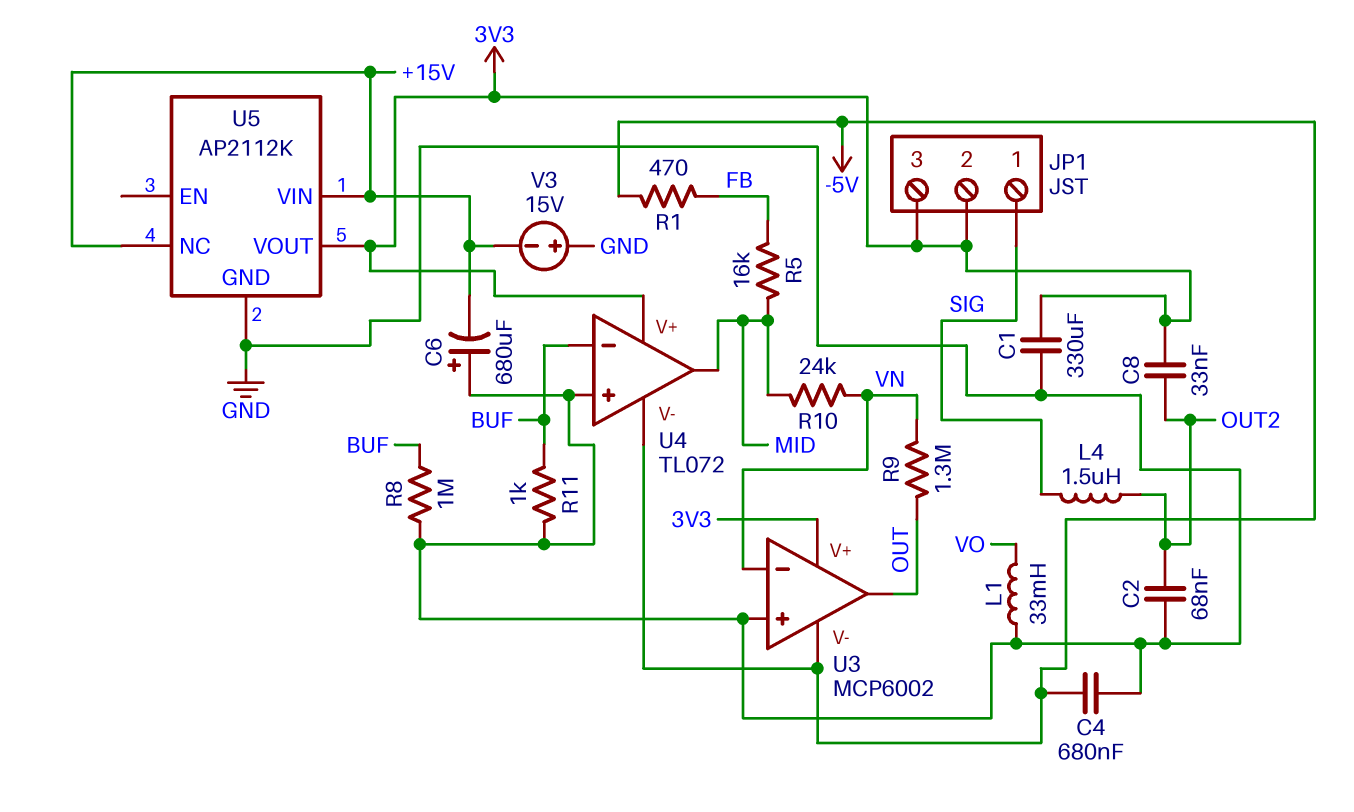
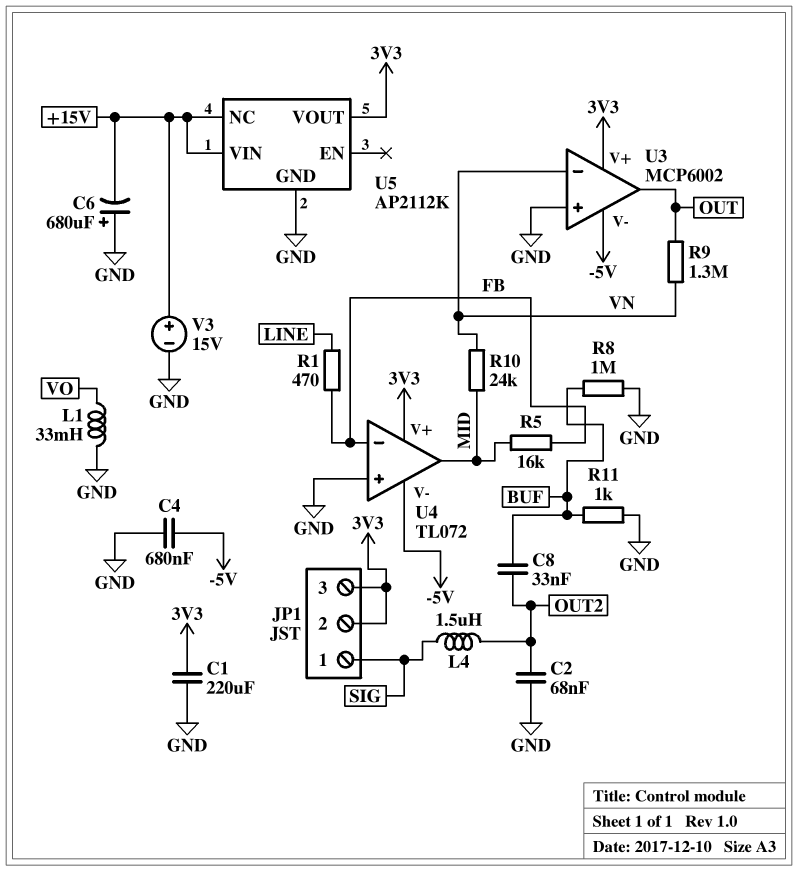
C1: 330uF (3V3, GND) -> 220uF (3V3, GND)
C8: 33nF (3V3, OUT2) -> 33nF (BUF, OUT2)
R1: 470 (-5V, FB) -> 470 (FB, LINE)
U4 pin in-: BUF -> FB
V3: 15V (plus GND, minus +15V) -> 15V (plus +15V, minus GND)

